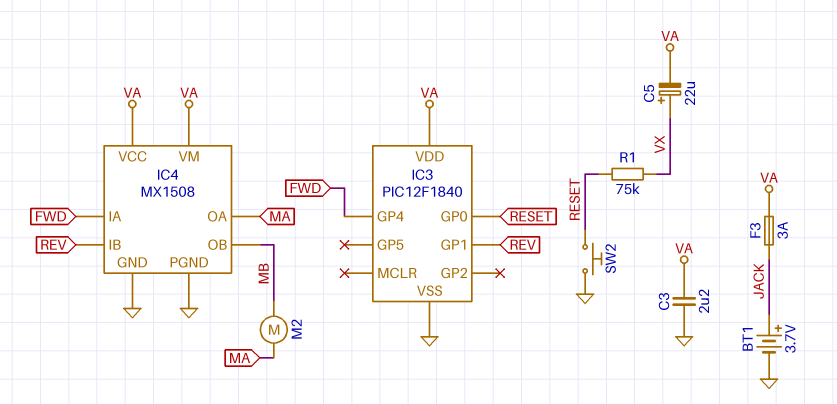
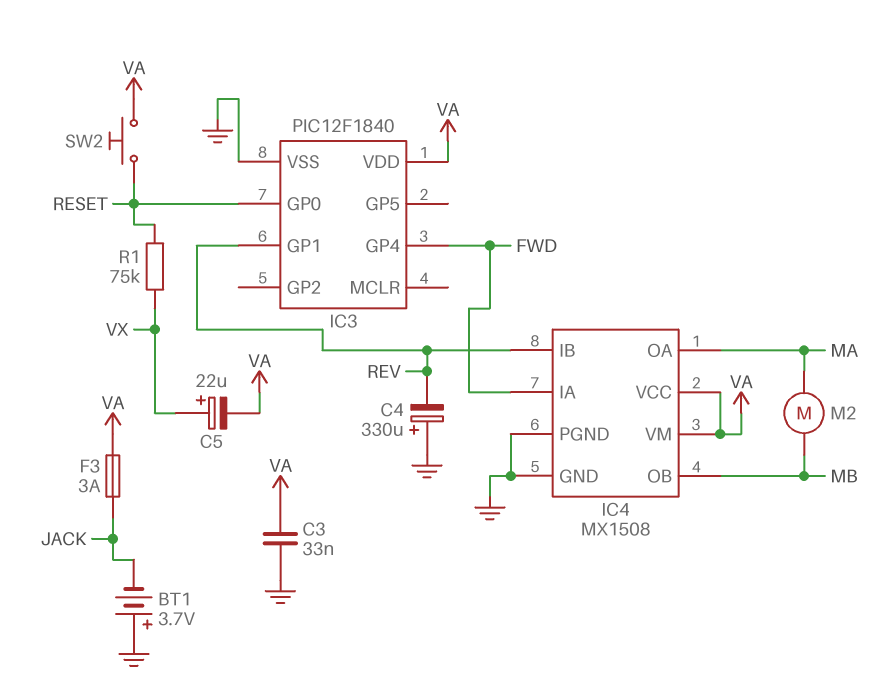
BT1: 3.7V (plus JACK, minus GND) -> 3.7V (plus GND, minus JACK)
C3: 2.2uF (GND, VA) -> 33nF (GND, VA)
C4: none -> 330uF (plus GND, minus REV)
SW2: button (GND, RESET) -> button (RESET, VA)

